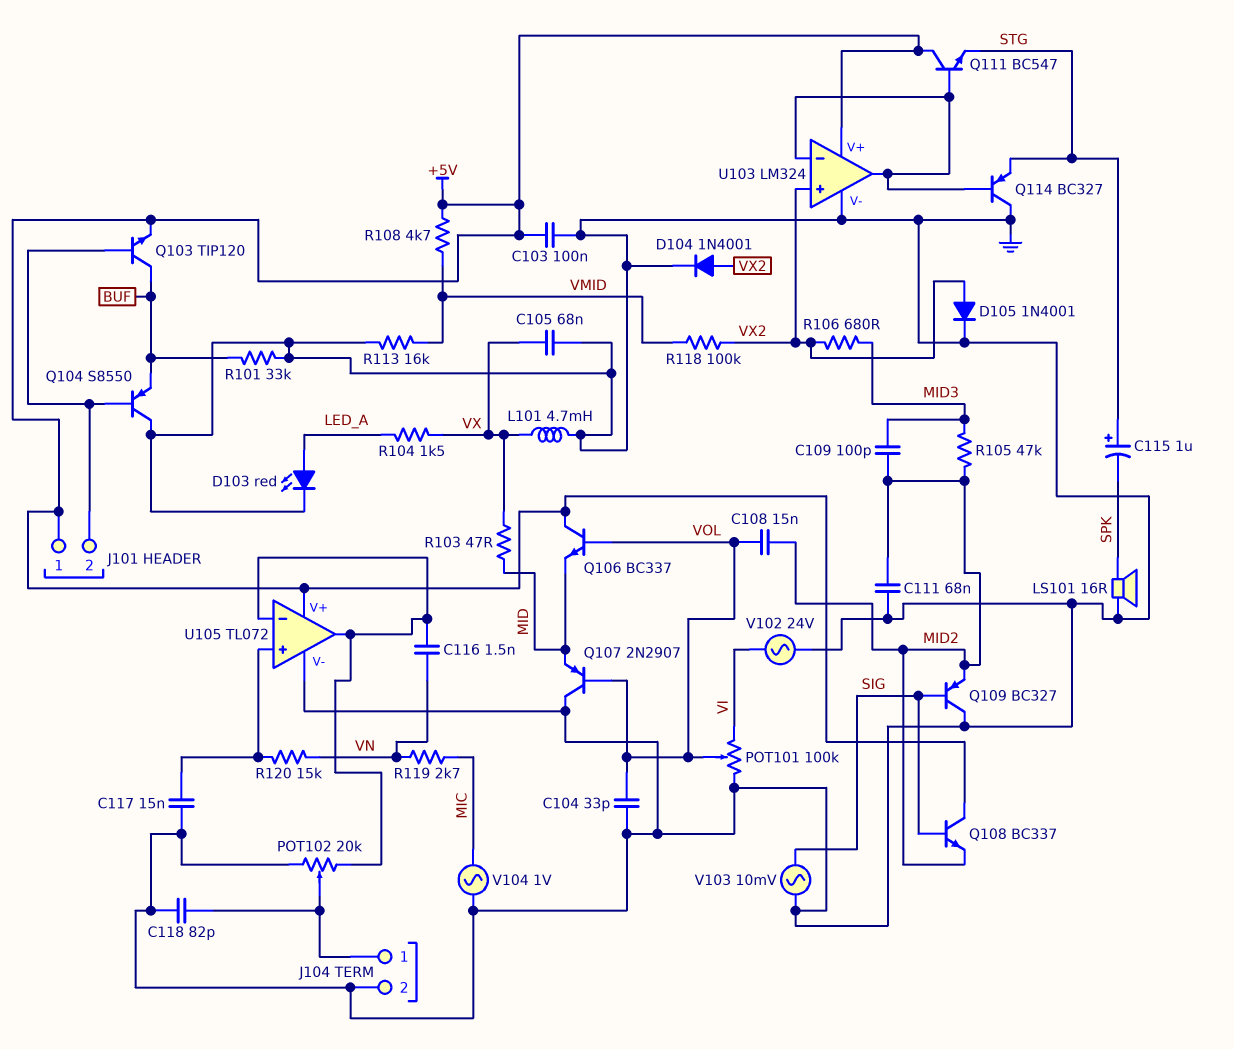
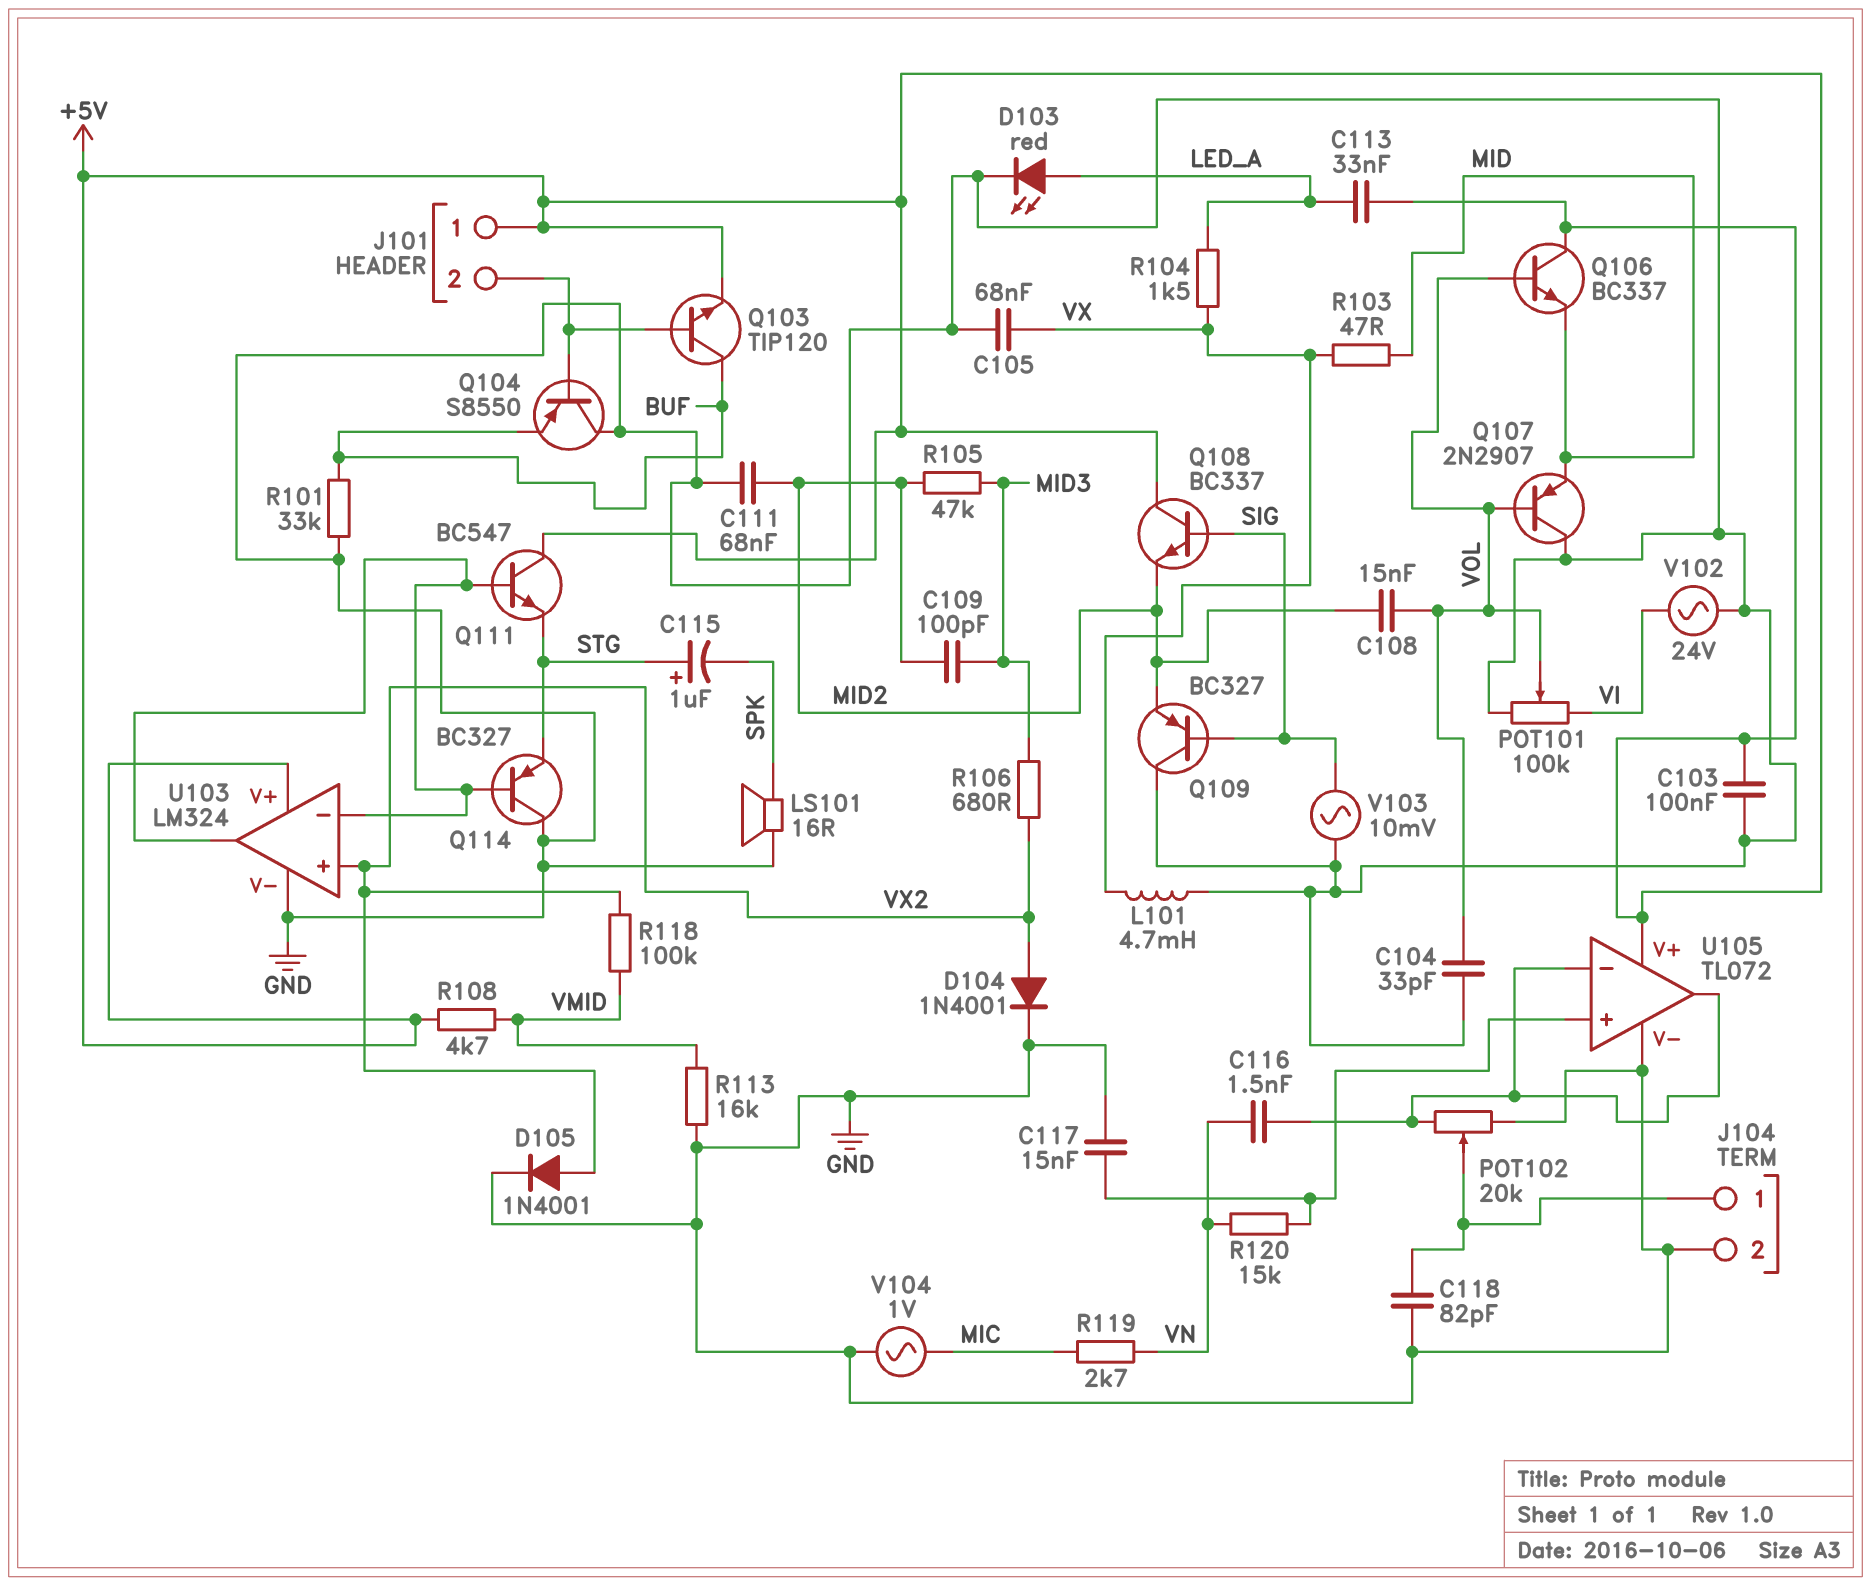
C113: none -> 33nF (+5V, LED_A)

